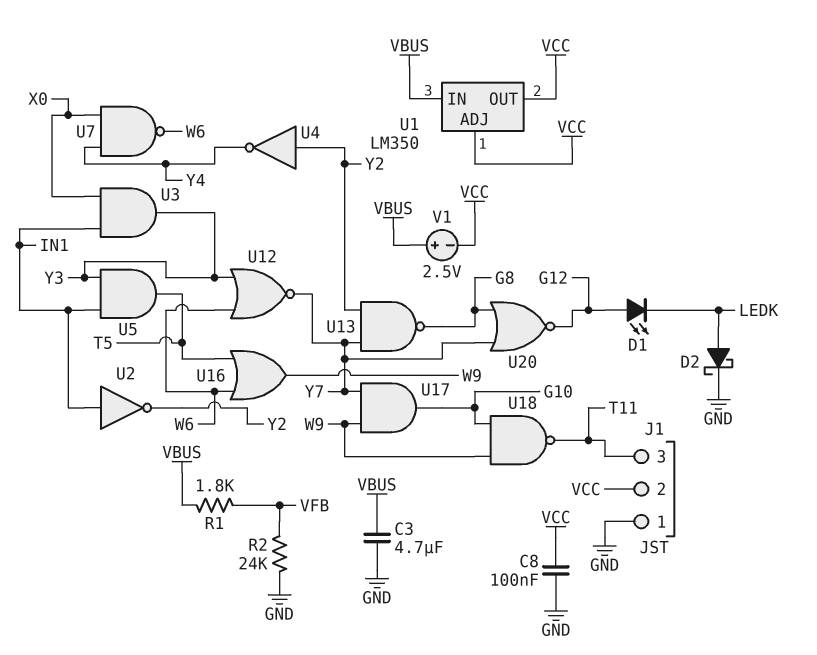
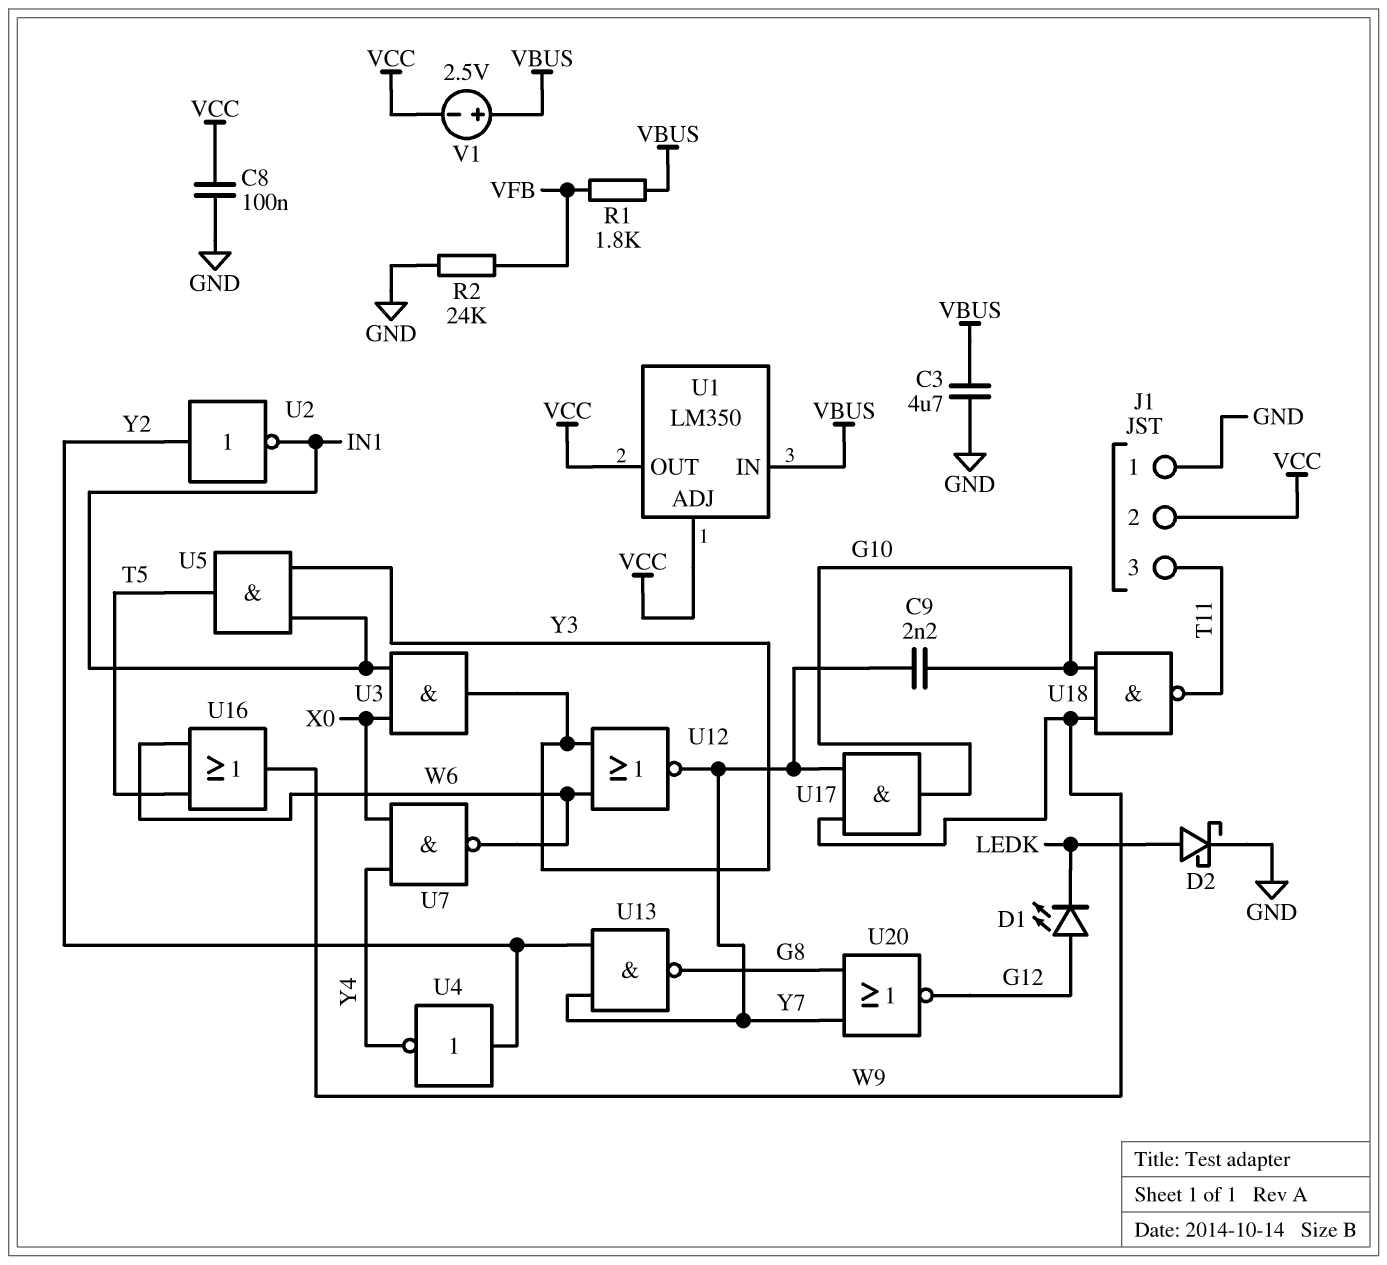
C9: none -> 2.2nF (G10, Y7)
U2: NOT (in IN1, out Y2) -> NOT (in Y2, out IN1)

